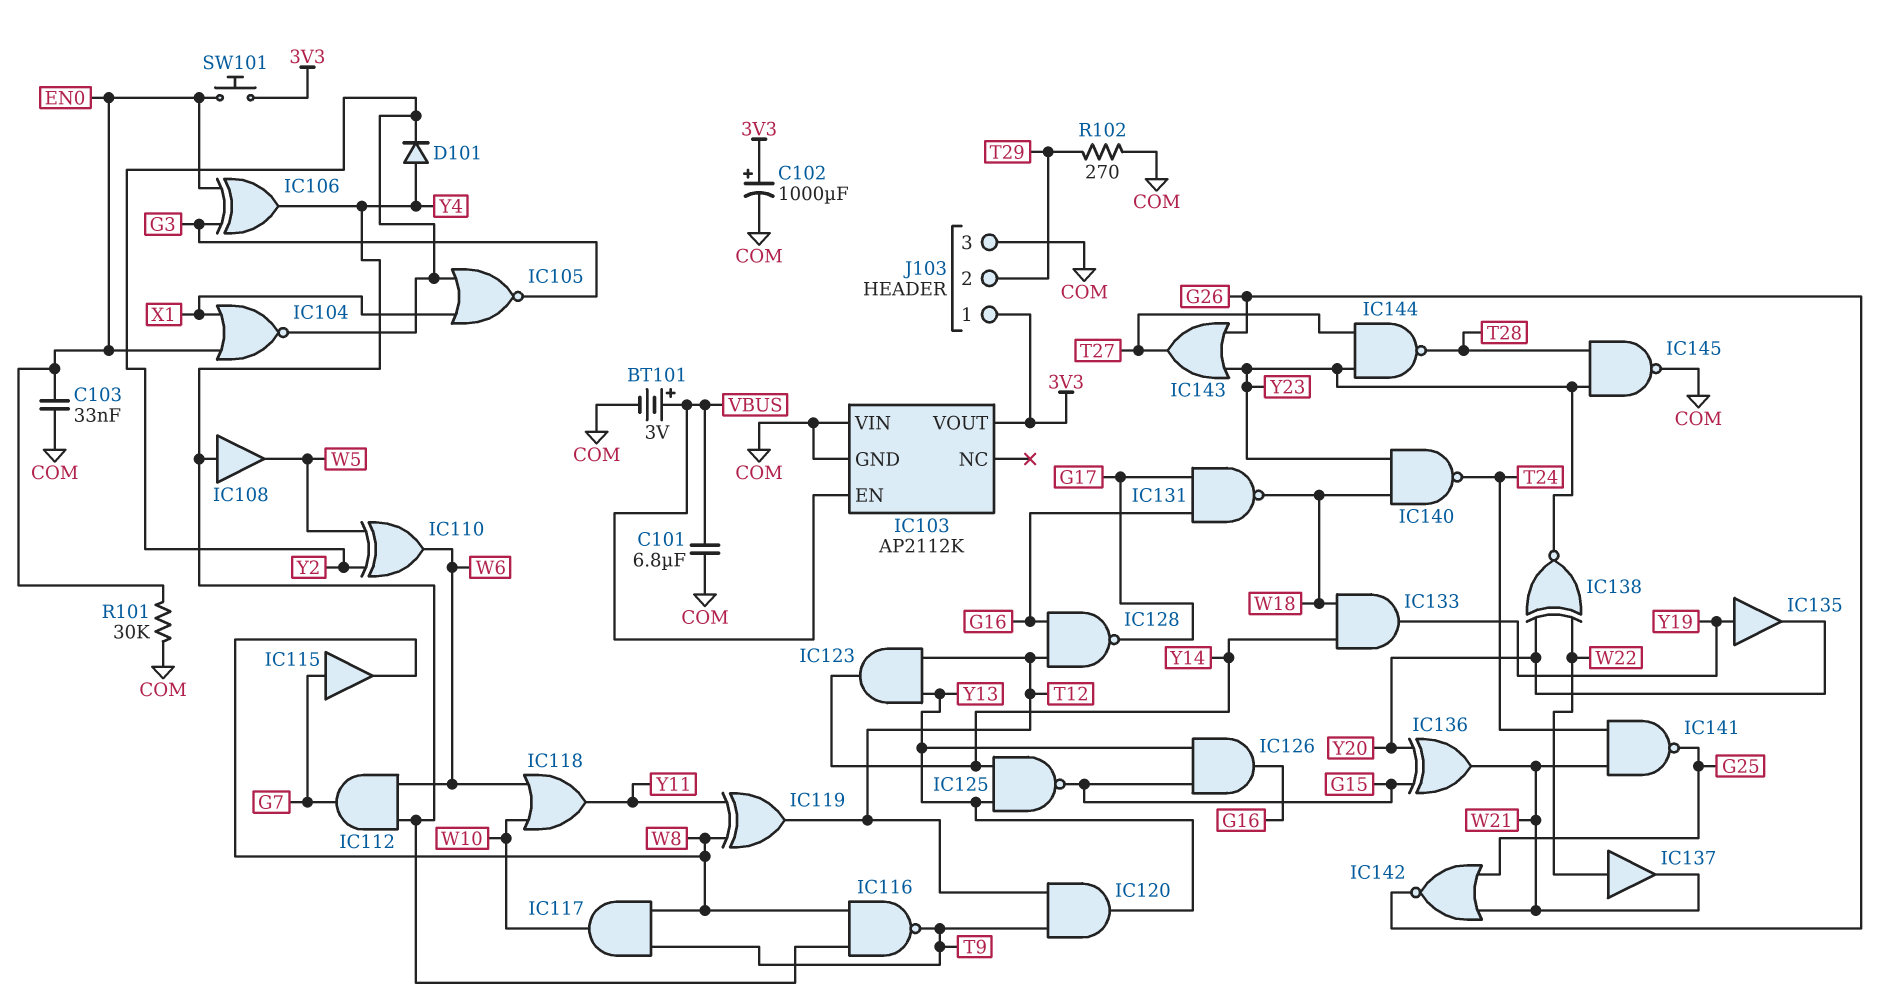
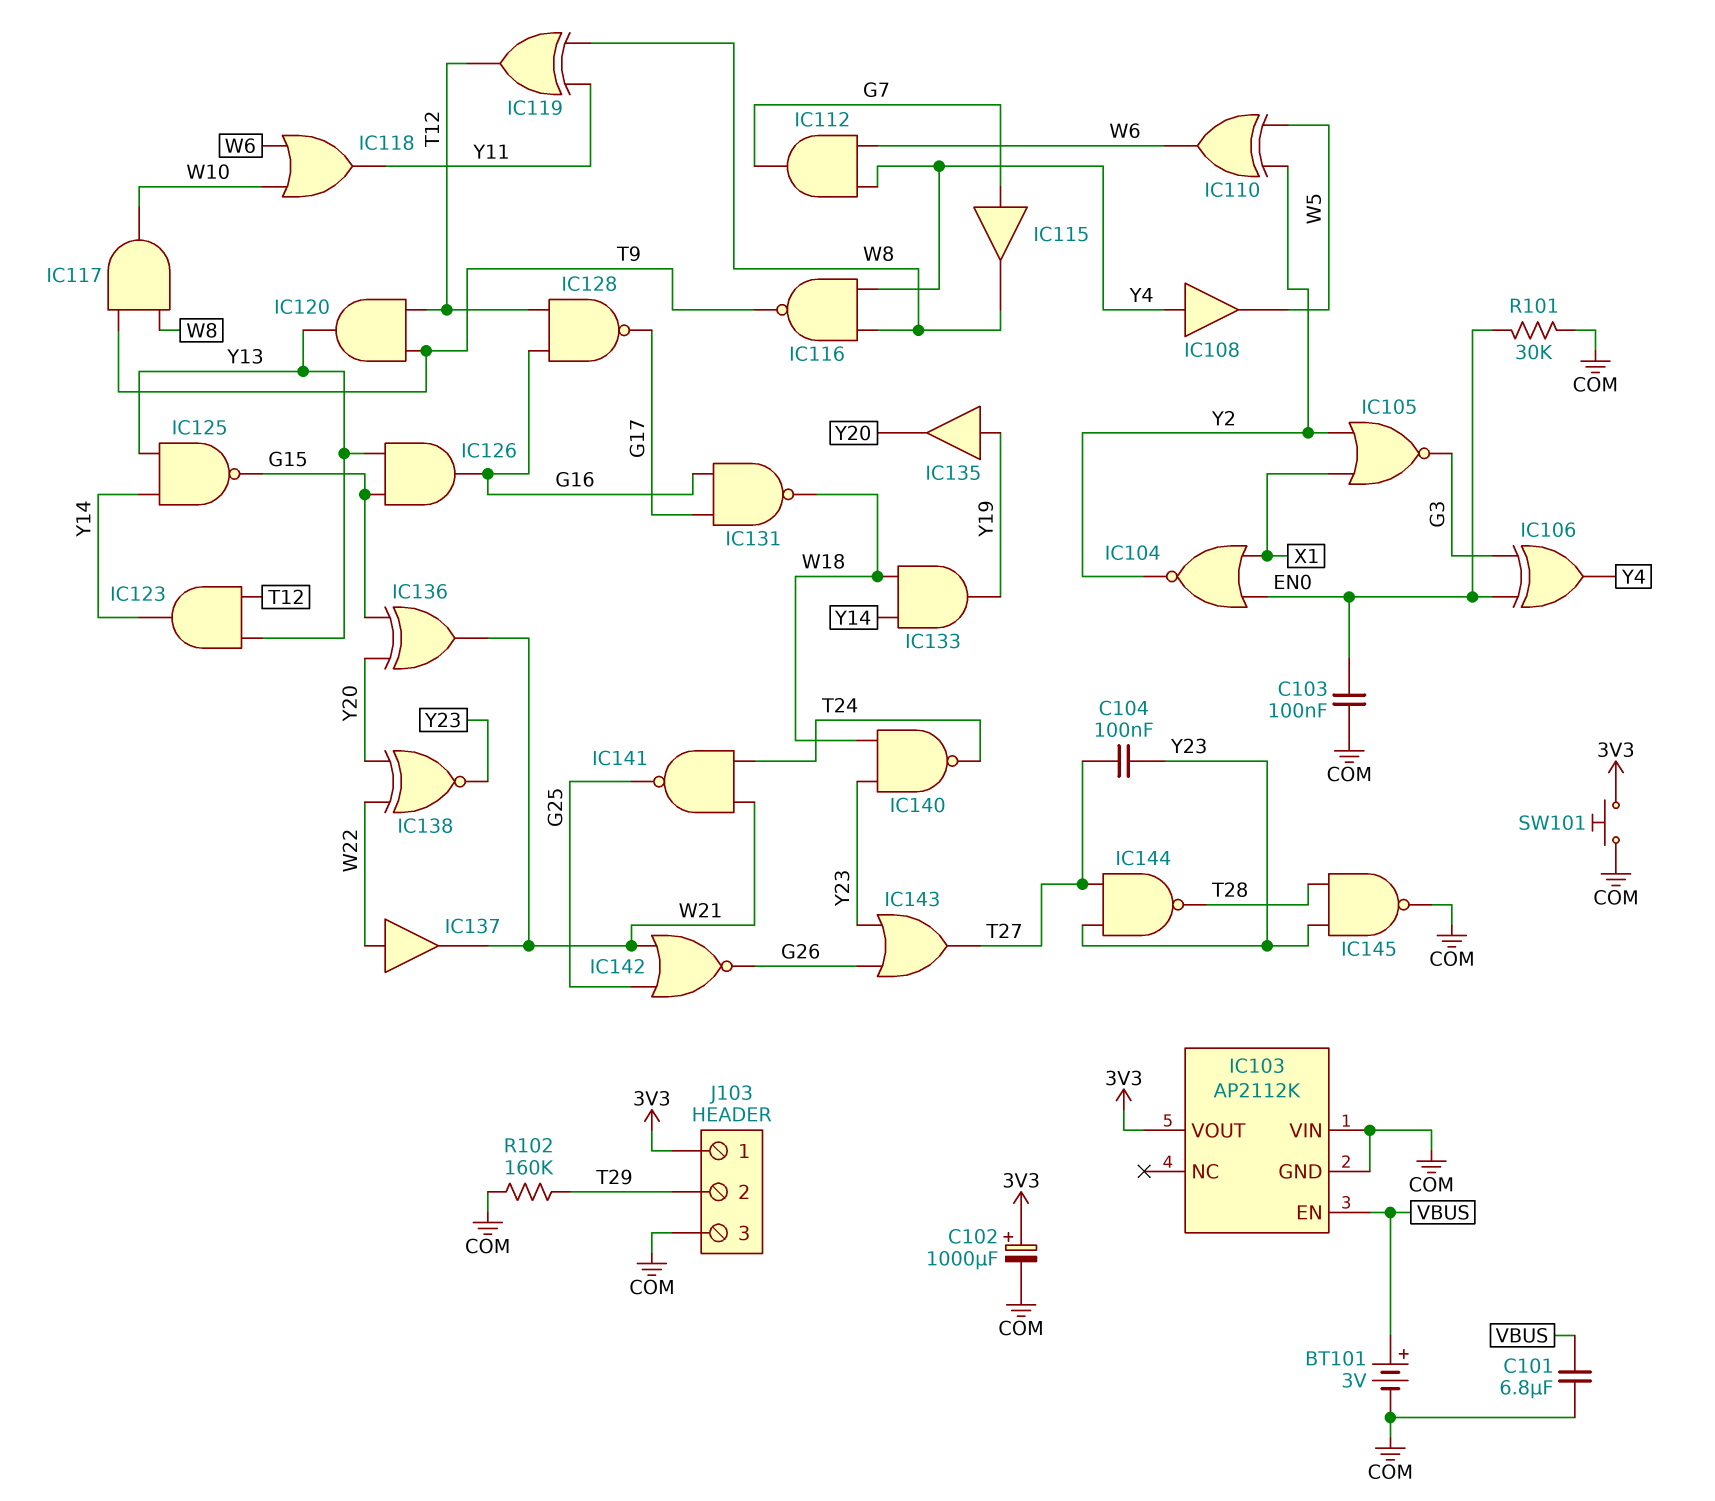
C103: 33nF (COM, EN0) -> 100nF (COM, EN0)
C104: none -> 100nF (T27, Y23)
D101: diode (A Y4, K Y2) -> none
R102: 270 (COM, T29) -> 160k (COM, T29)
SW101: button (3V3, EN0) -> button (3V3, COM)

